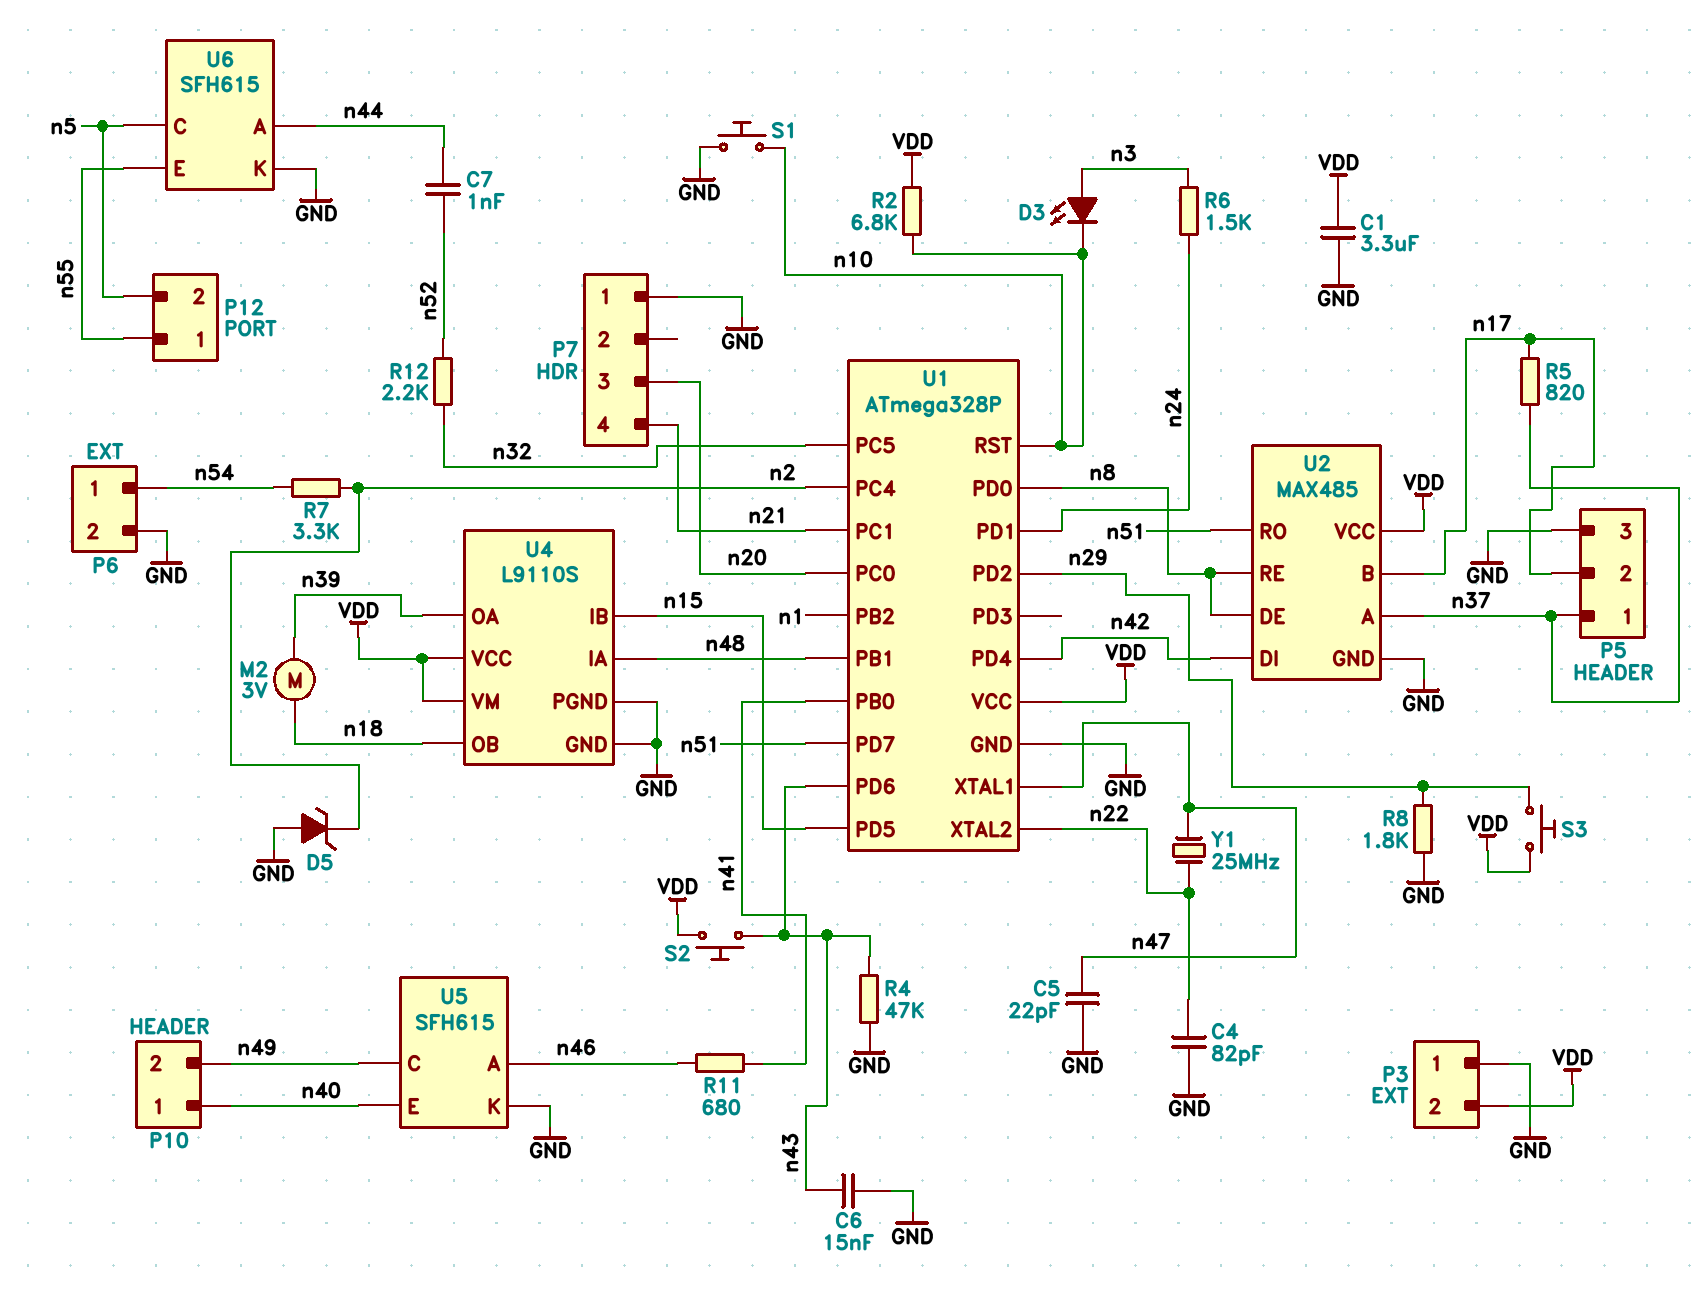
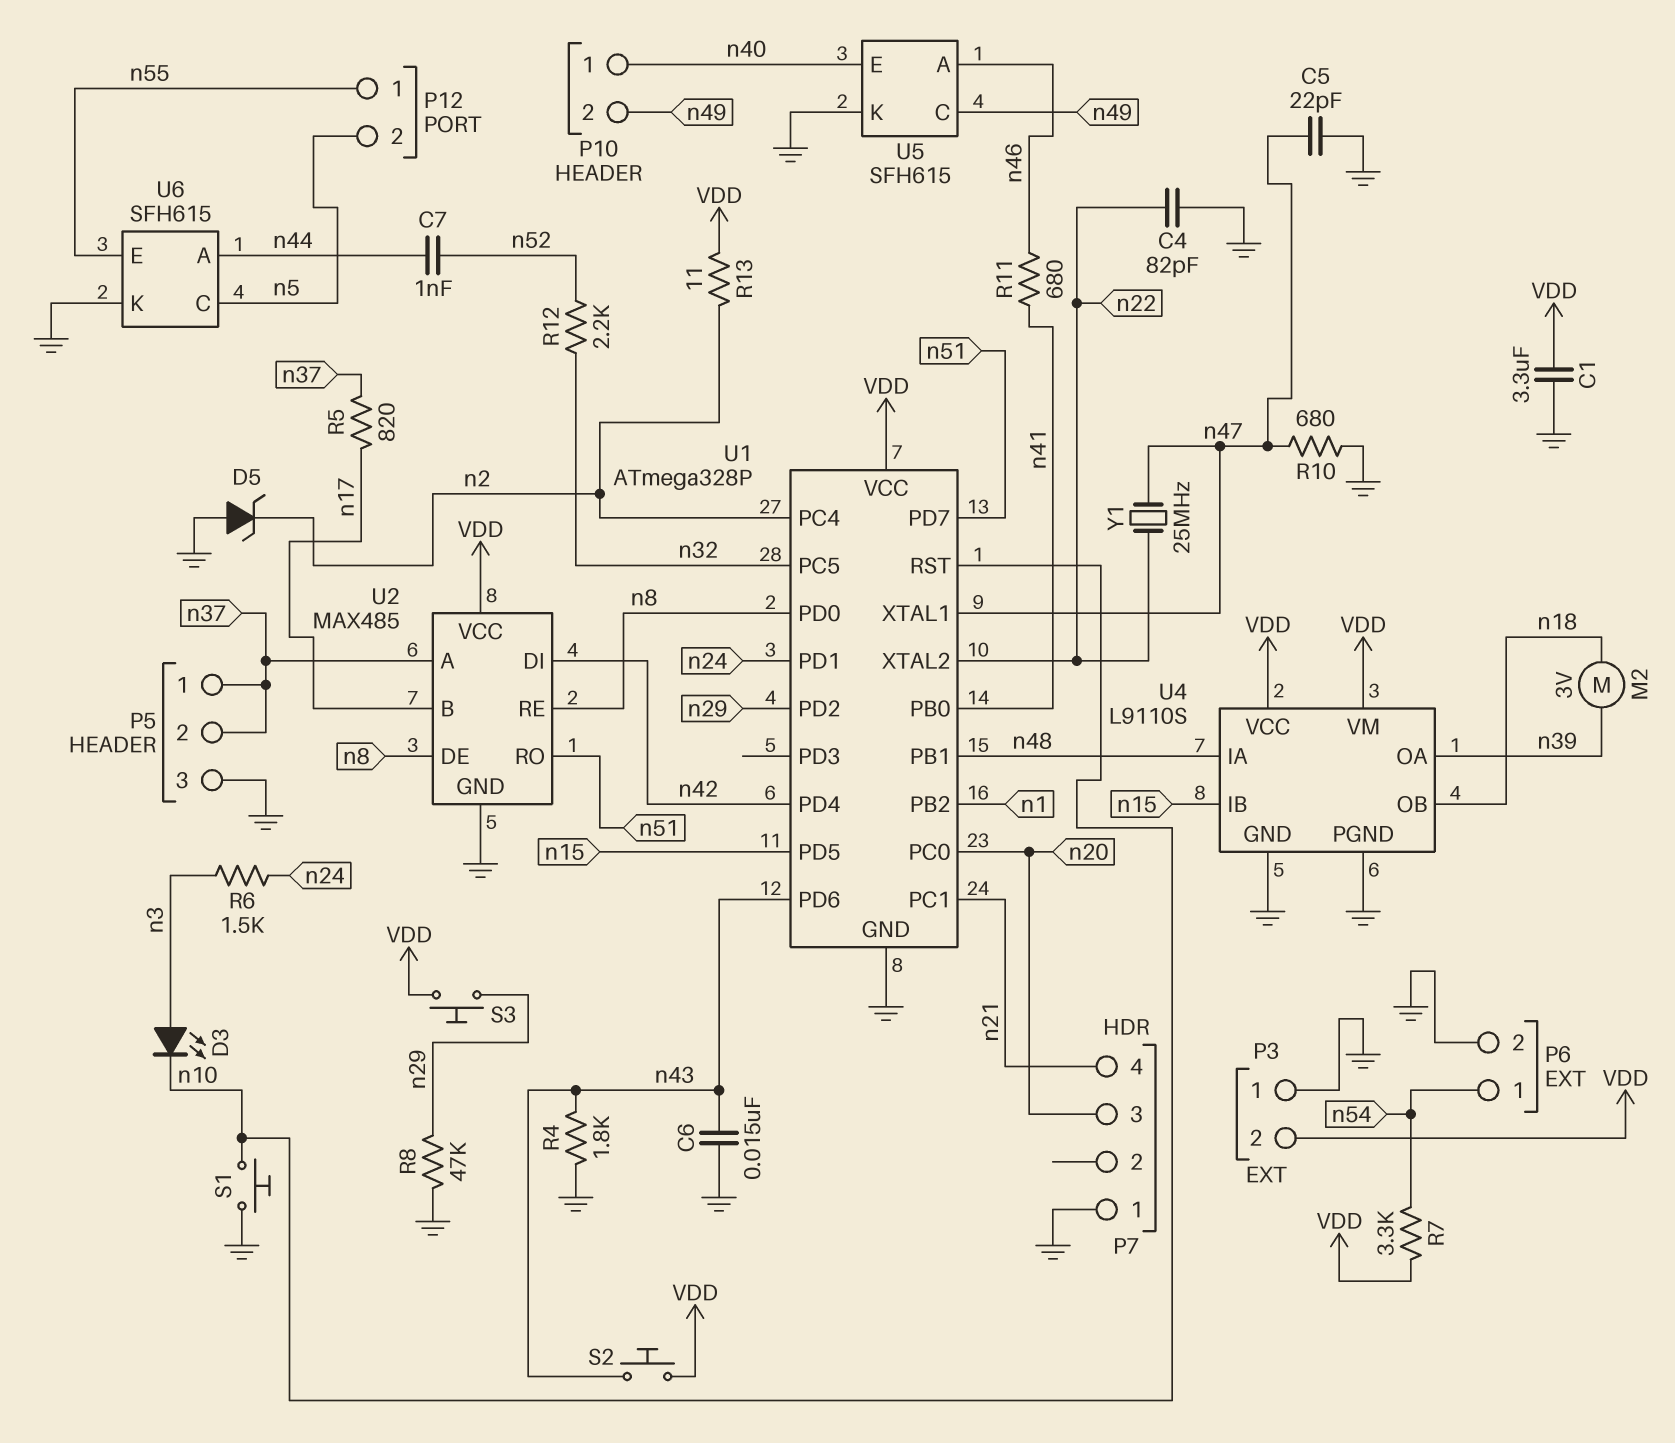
P5 pin 2: n17 -> n37
R2: 6.8k (VDD, n10) -> none
R4: 47k (GND, n43) -> 1.8k (GND, n43)
R7: 3.3k (n2, n54) -> 3.3k (VDD, n54)
R8: 1.8k (GND, n29) -> 47k (GND, n29)
R10: none -> 680 (GND, n47)
R13: none -> 11 (VDD, n2)

